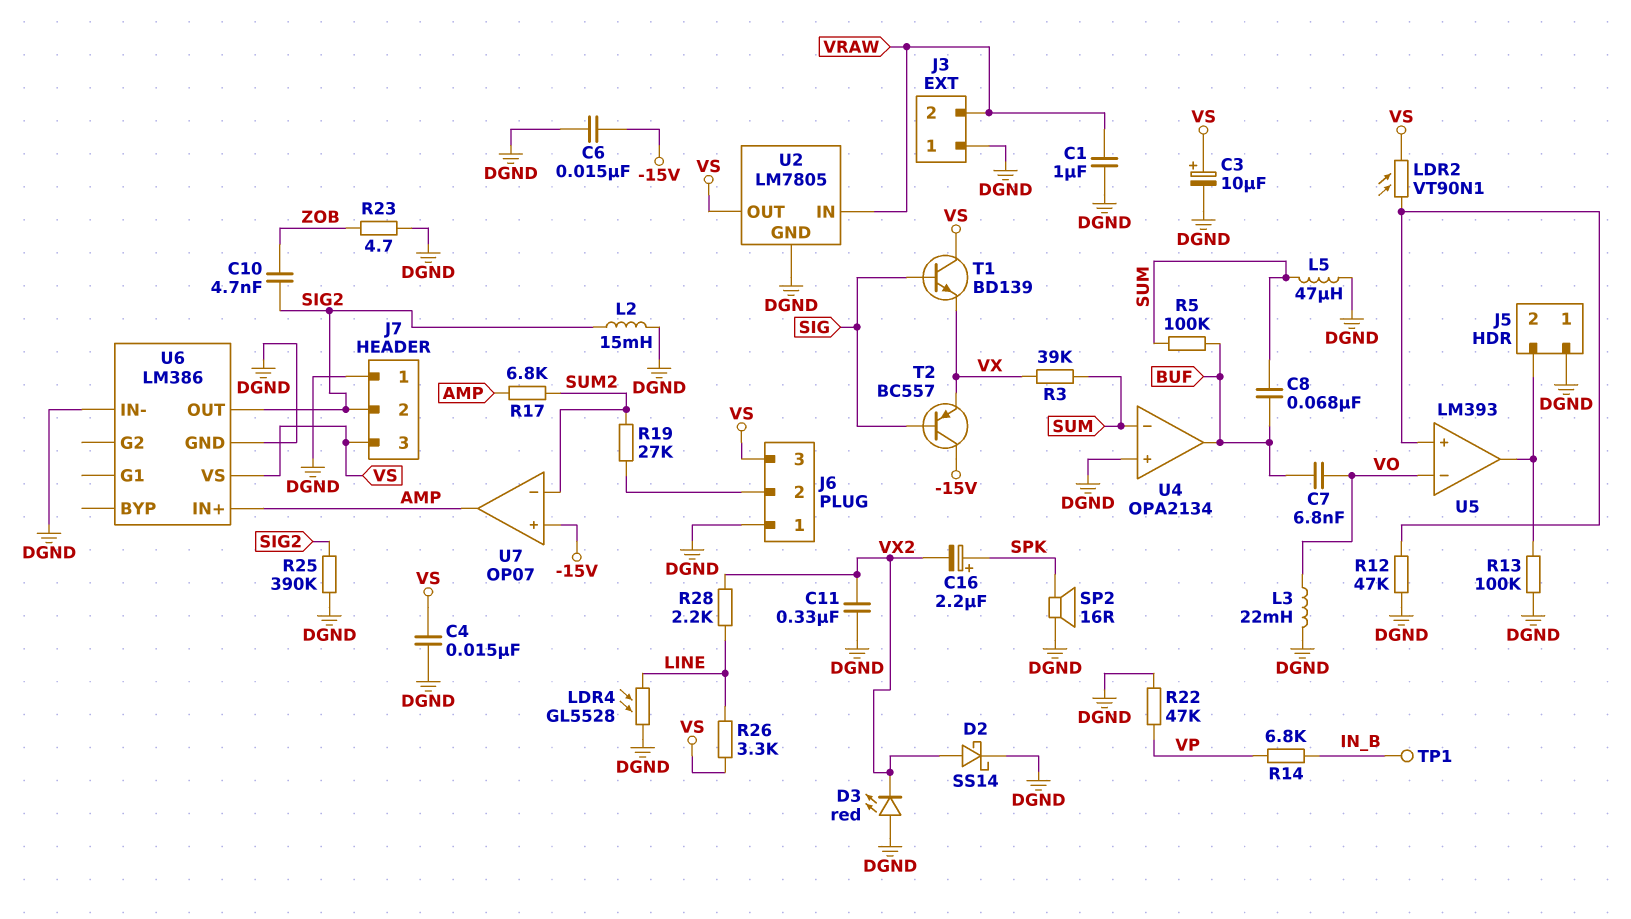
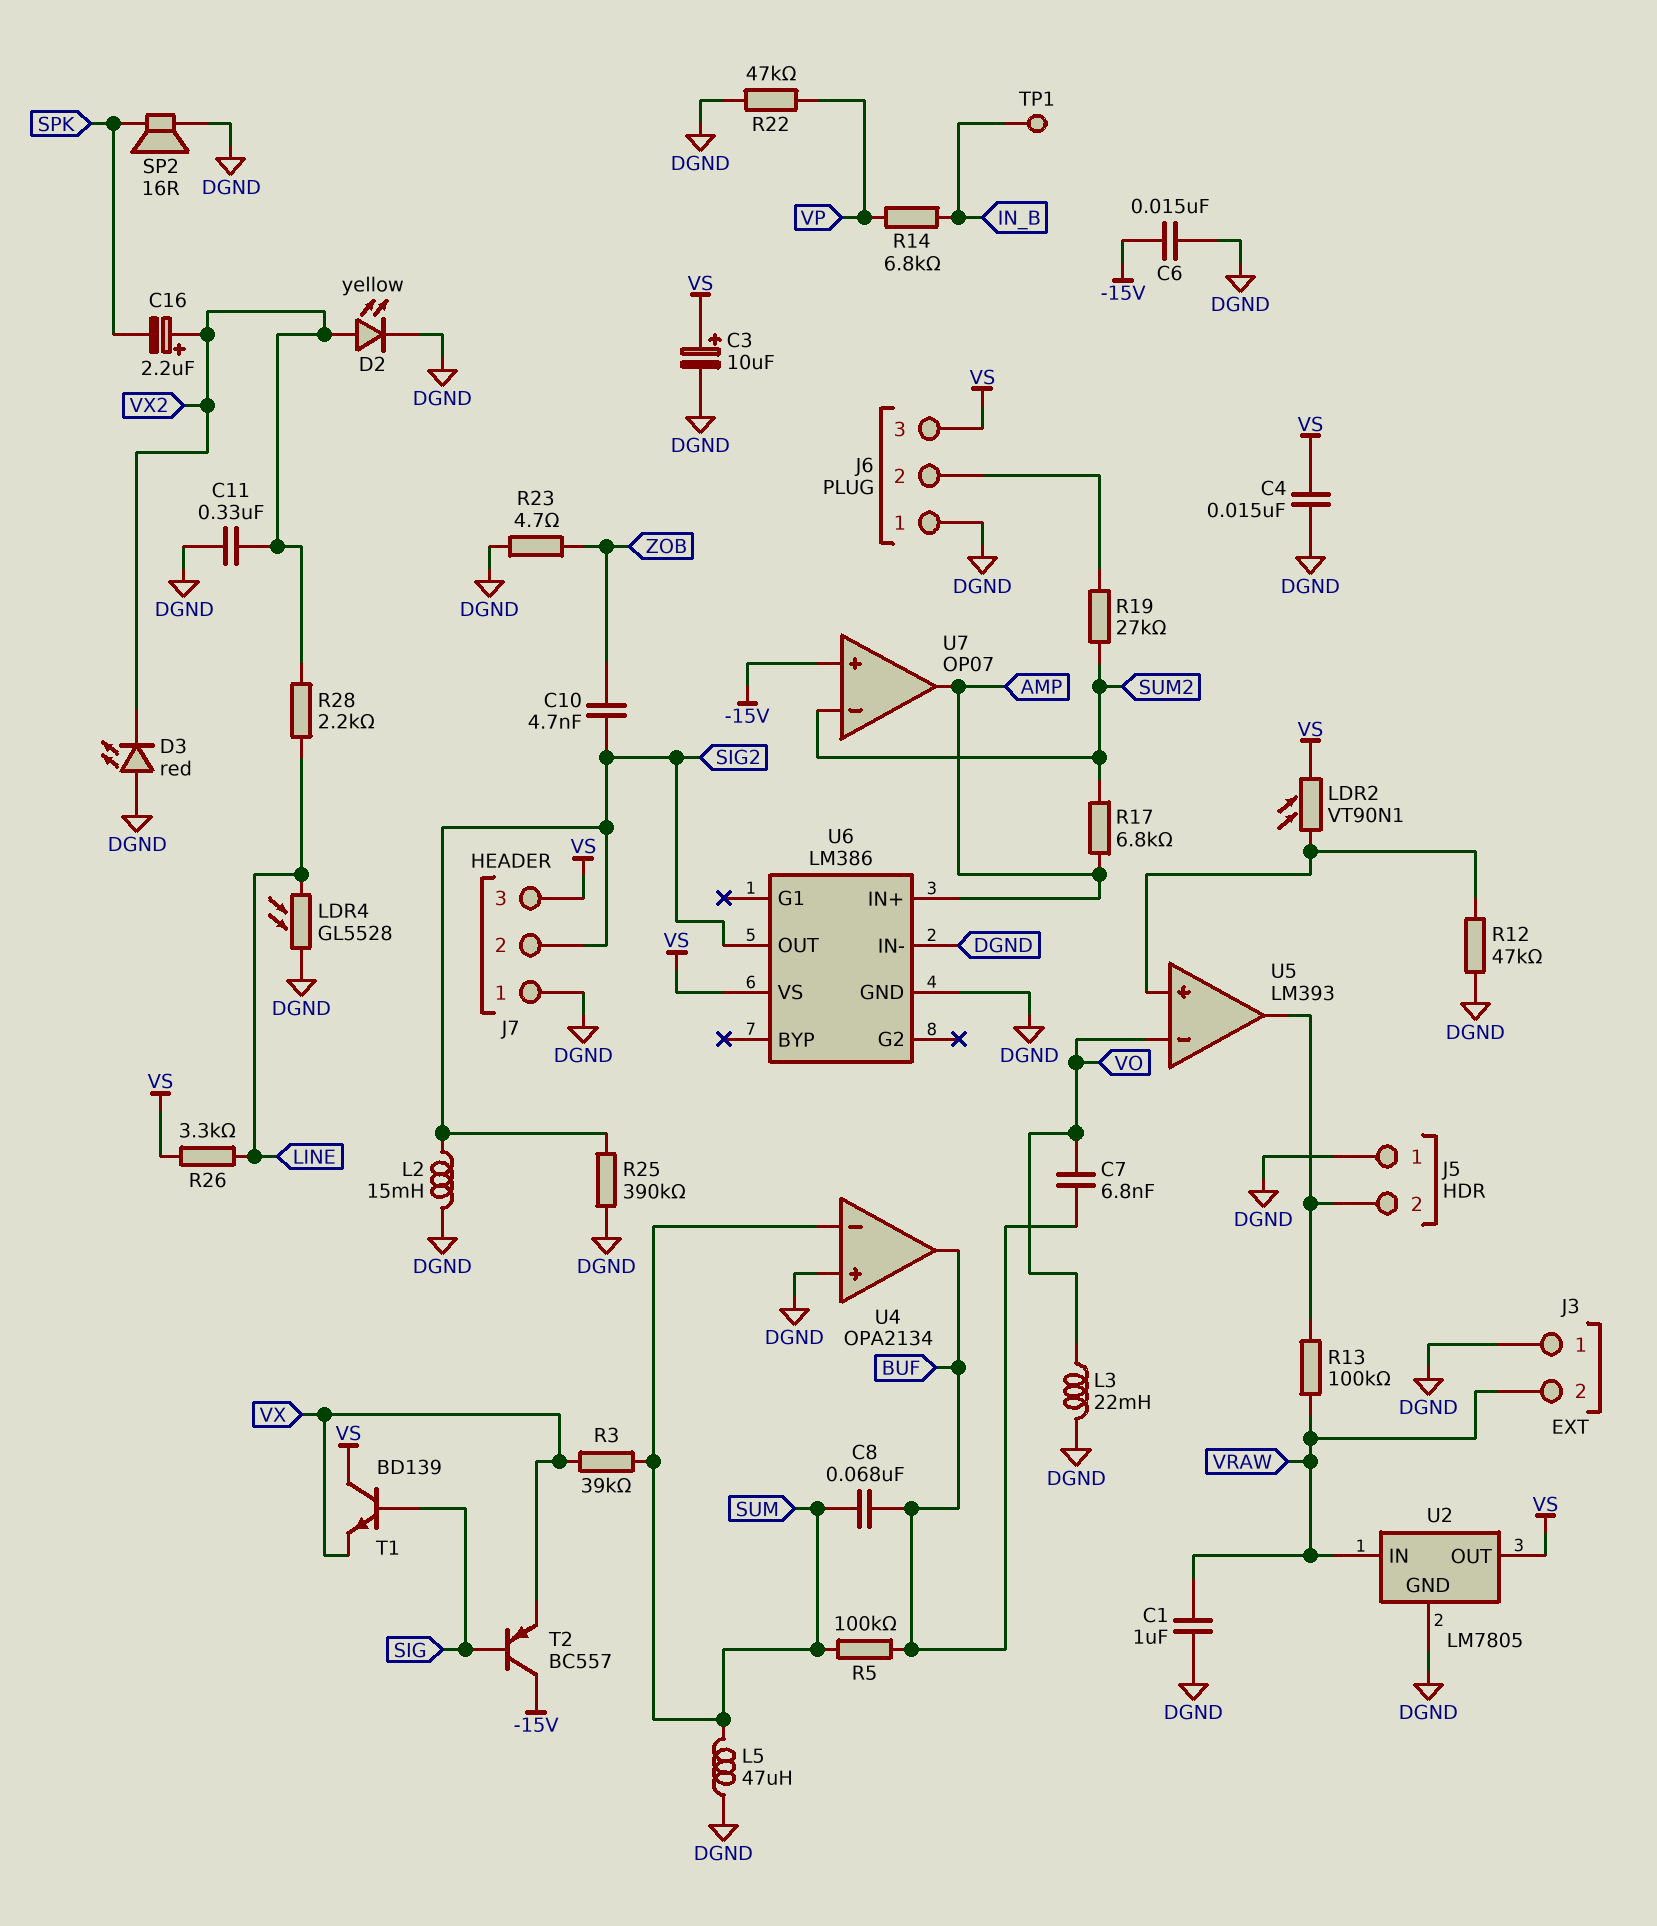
C16: 2.2uF (plus SPK, minus VX2) -> 2.2uF (plus VX2, minus SPK)
D2: schottky SS14 (A VX2, K DGND) -> LED yellow (A VX2, K DGND)
R13: 100k (DGND, J5/2) -> 100k (J5/2, VRAW)

